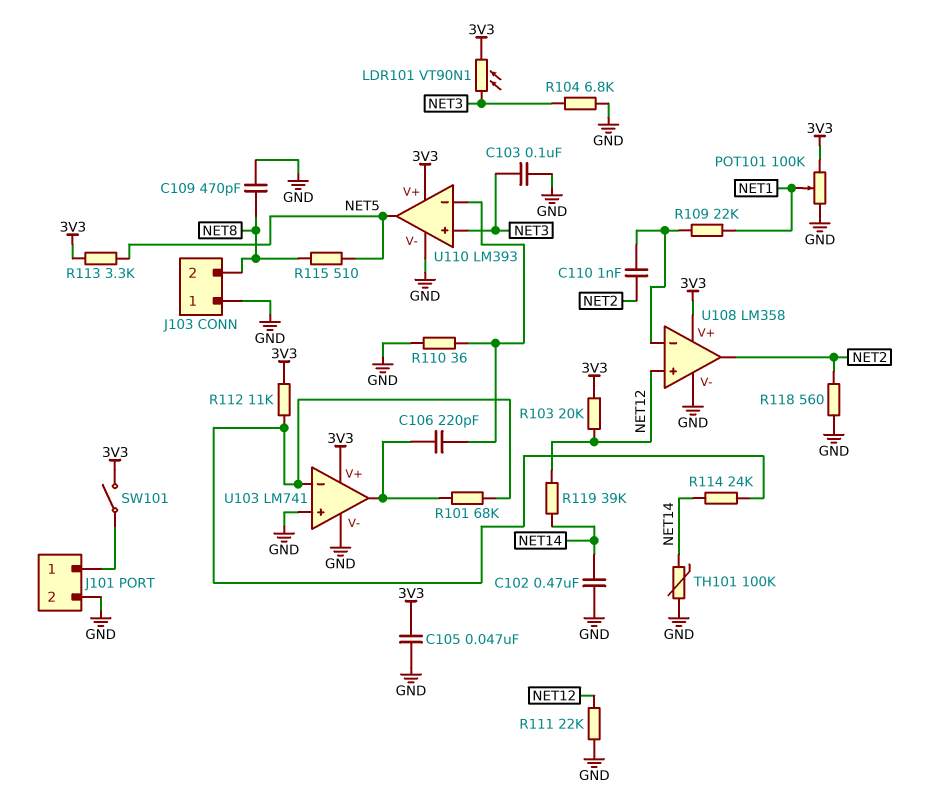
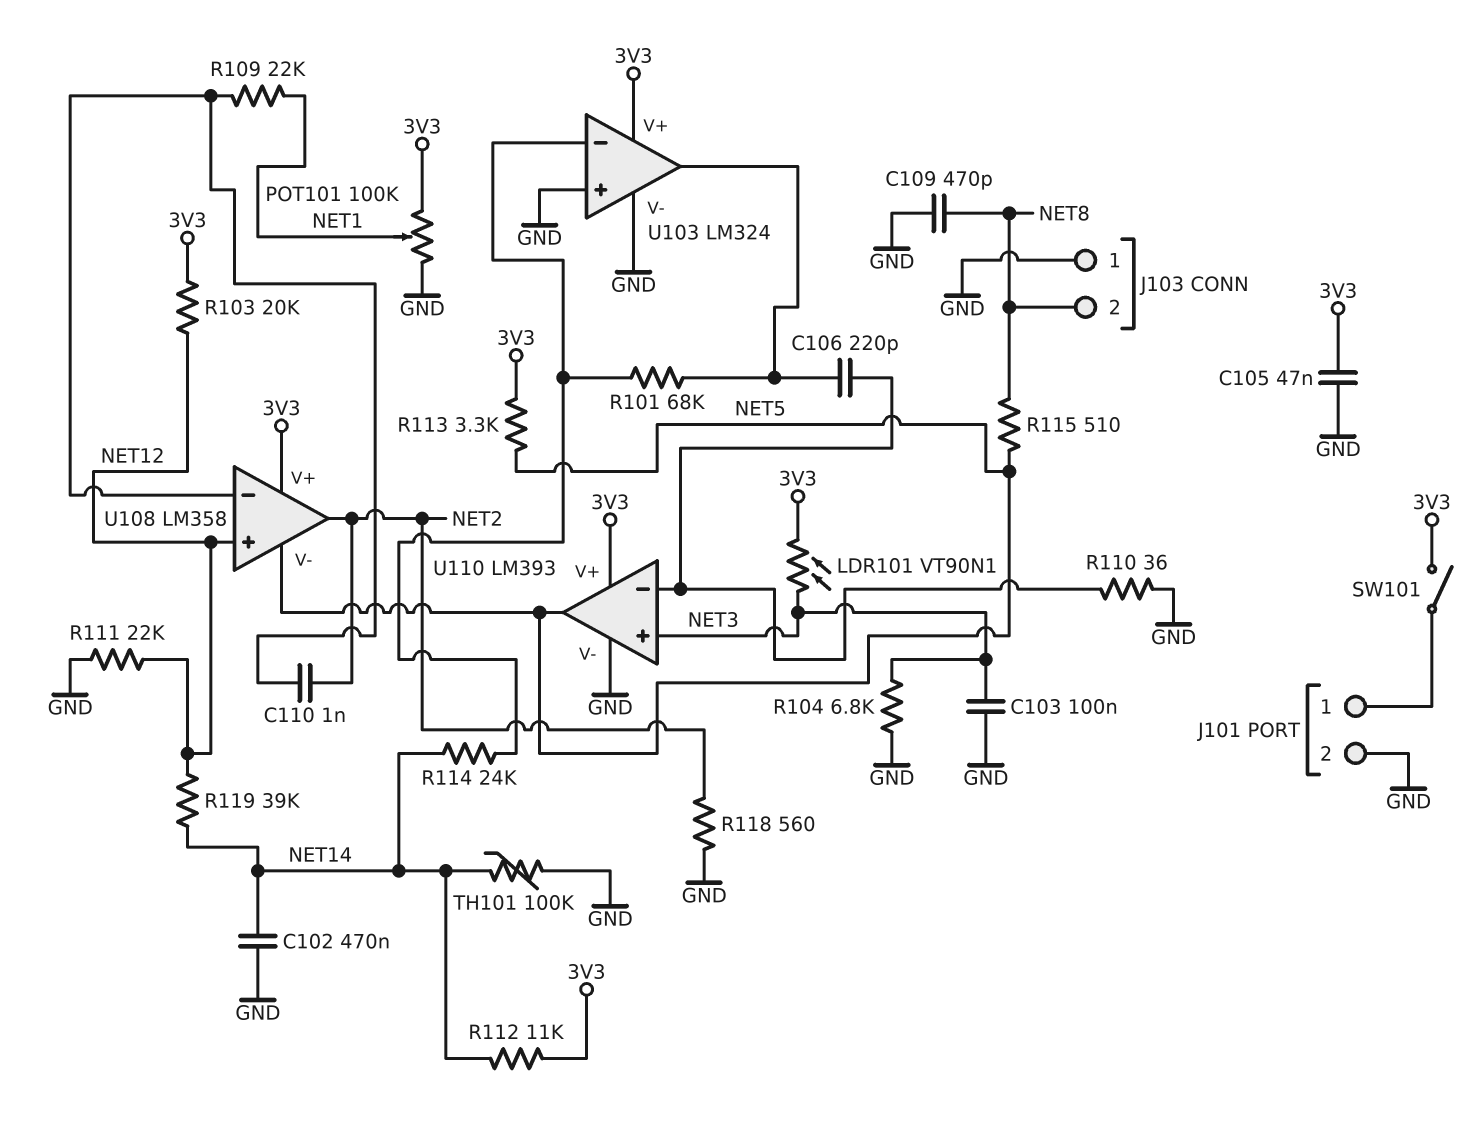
R112: 11k (3V3, U103/in-) -> 11k (3V3, NET14)
U103: LM741 -> LM324
U108 pin V-: GND -> NET5

